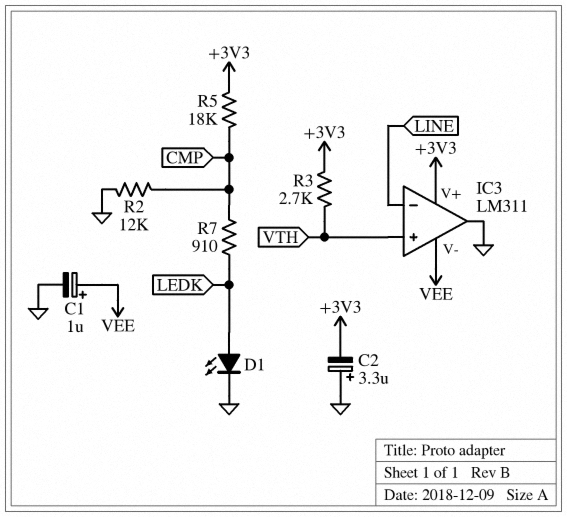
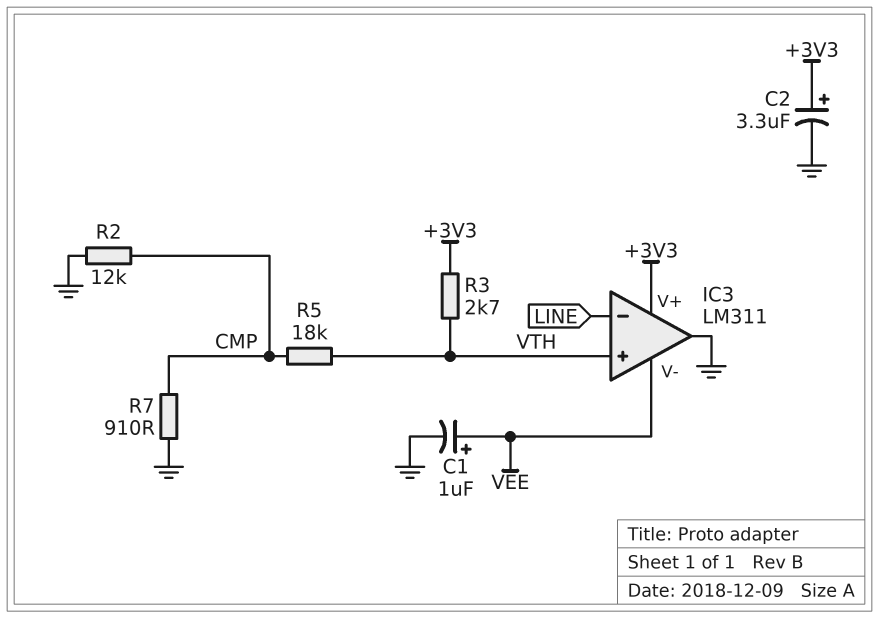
C2: 3.3uF (plus GND, minus +3V3) -> 3.3uF (plus +3V3, minus GND)
D1: LED (A LEDK, K GND) -> none
R5: 18k (+3V3, CMP) -> 18k (CMP, VTH)
R7: 910 (CMP, LEDK) -> 910 (CMP, GND)

